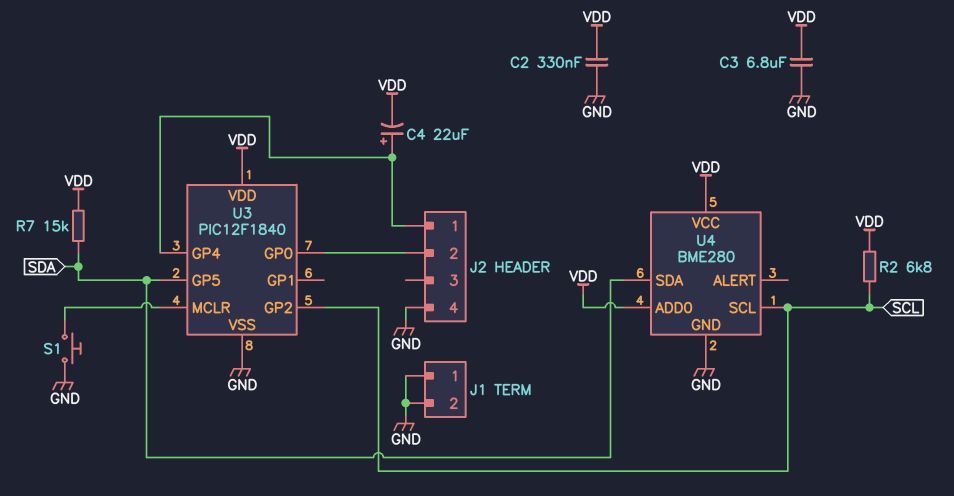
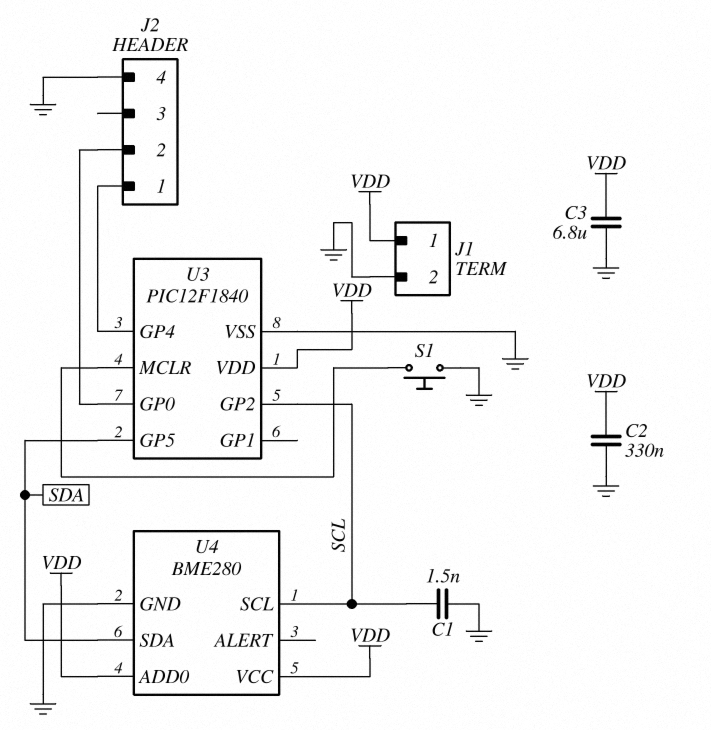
C1: none -> 1.5nF (GND, SCL)
C4: 22uF (plus J2/1, minus VDD) -> none
J1 pin 1: GND -> VDD
R2: 6.8k (SCL, VDD) -> none
R7: 15k (SDA, VDD) -> none

